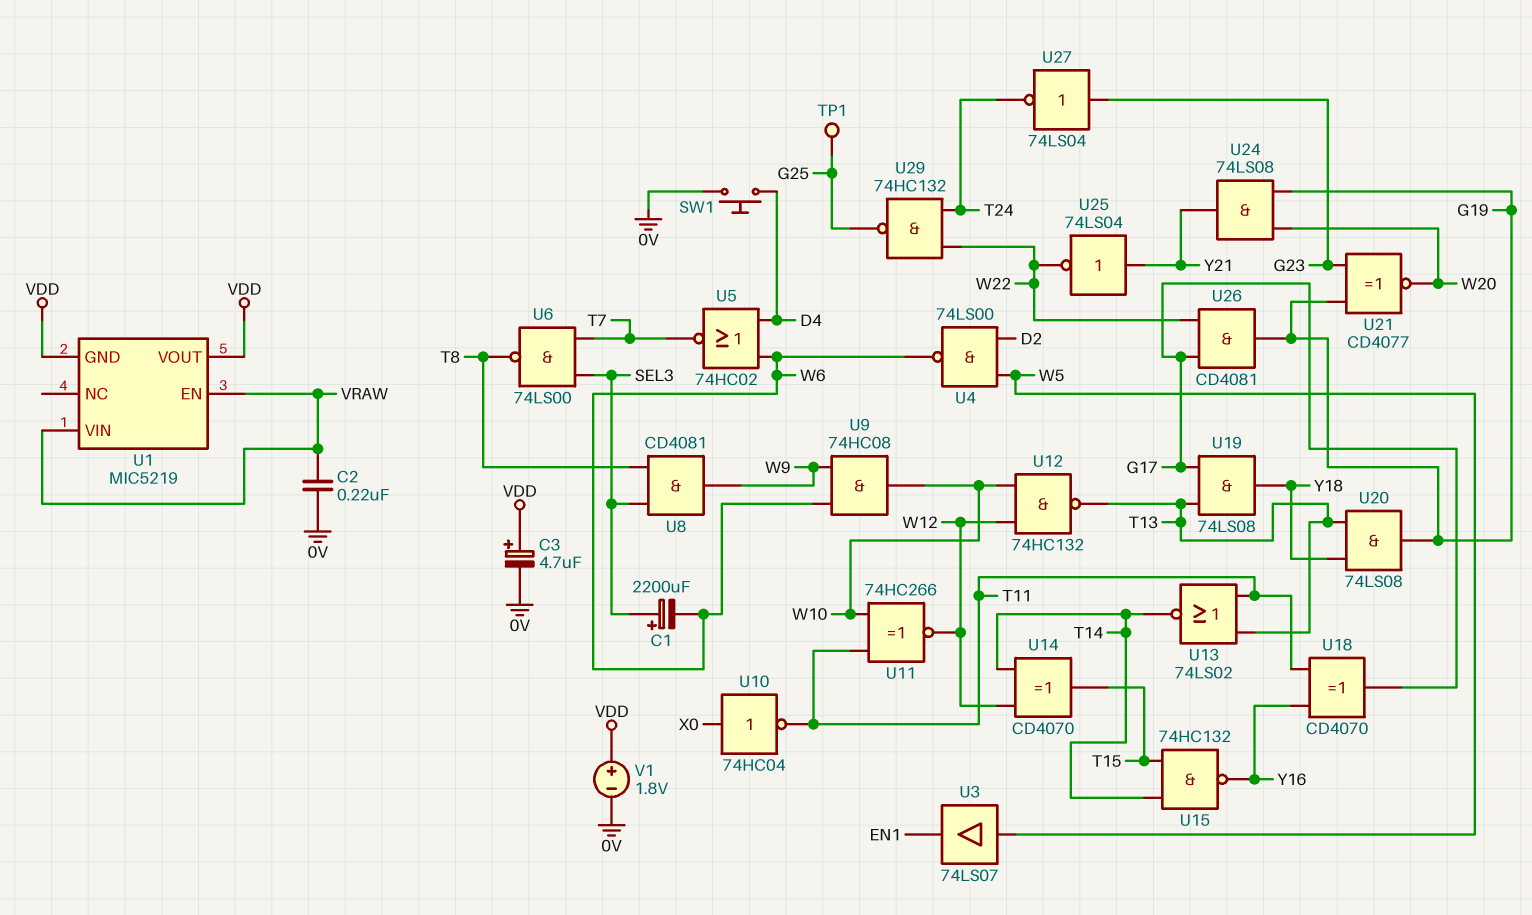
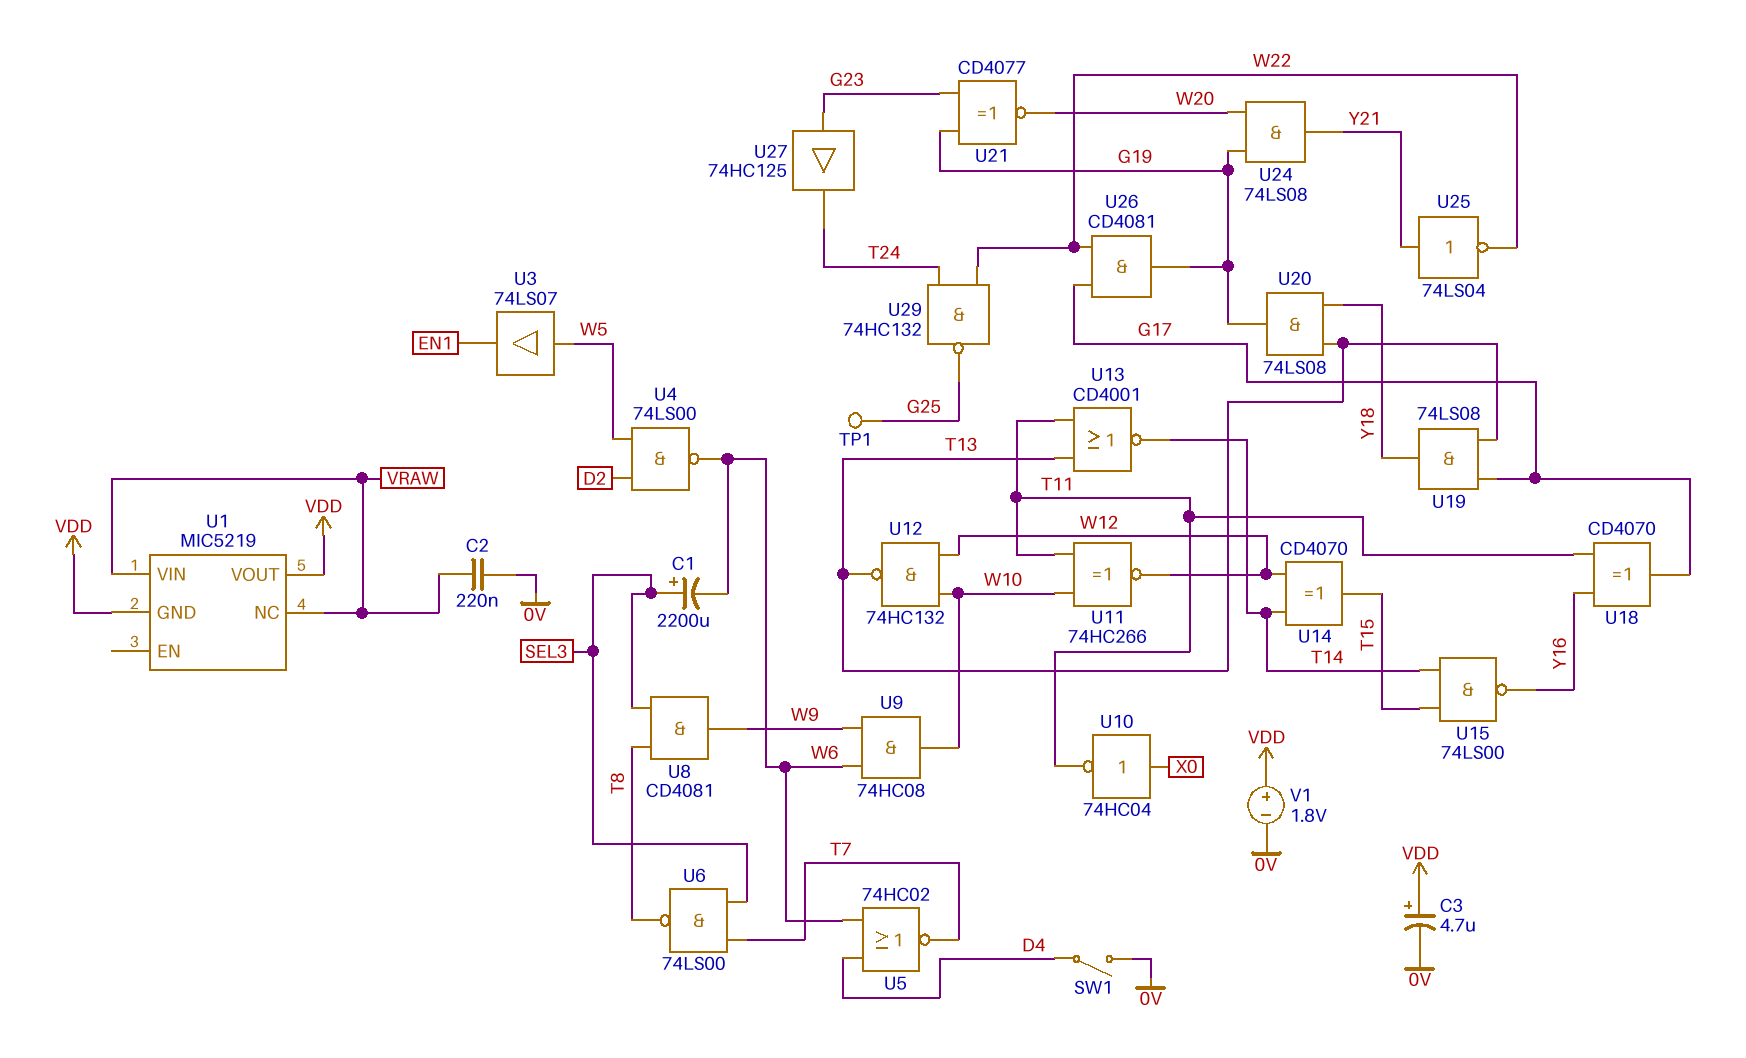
SW1: button (0V, D4) -> switch (0V, D4)
U1 pin EN: VRAW -> none
U1 pin NC: none -> VRAW
U13: NOR 74LS02 (in T11, in T13, out T14) -> NOR CD4001 (in T11, in T13, out T14)
U15: NAND 74HC132 (in T14, in T15, out Y16) -> NAND 74LS00 (in T14, in T15, out Y16)
U27: NOT 74LS04 (in G23, out T24) -> buffer 74HC125 (in G23, out T24)

